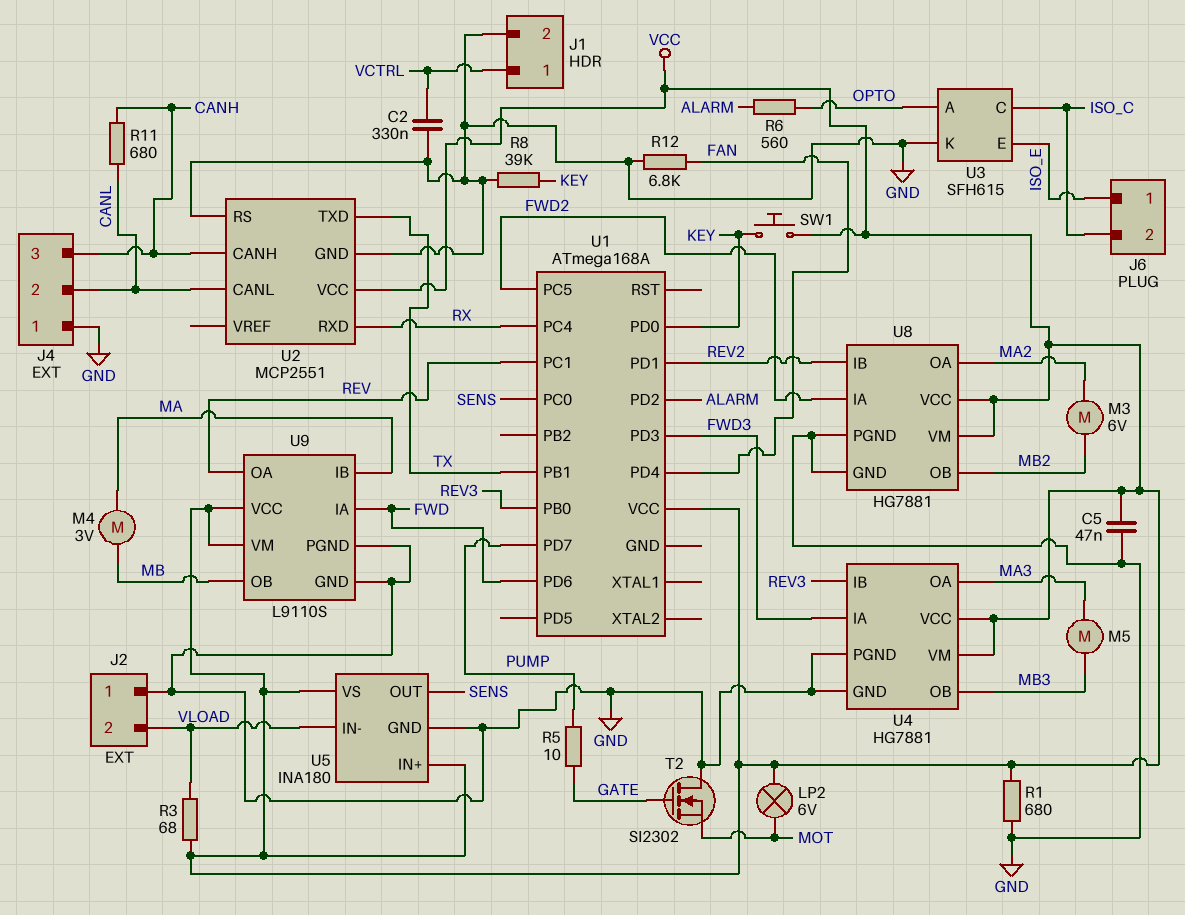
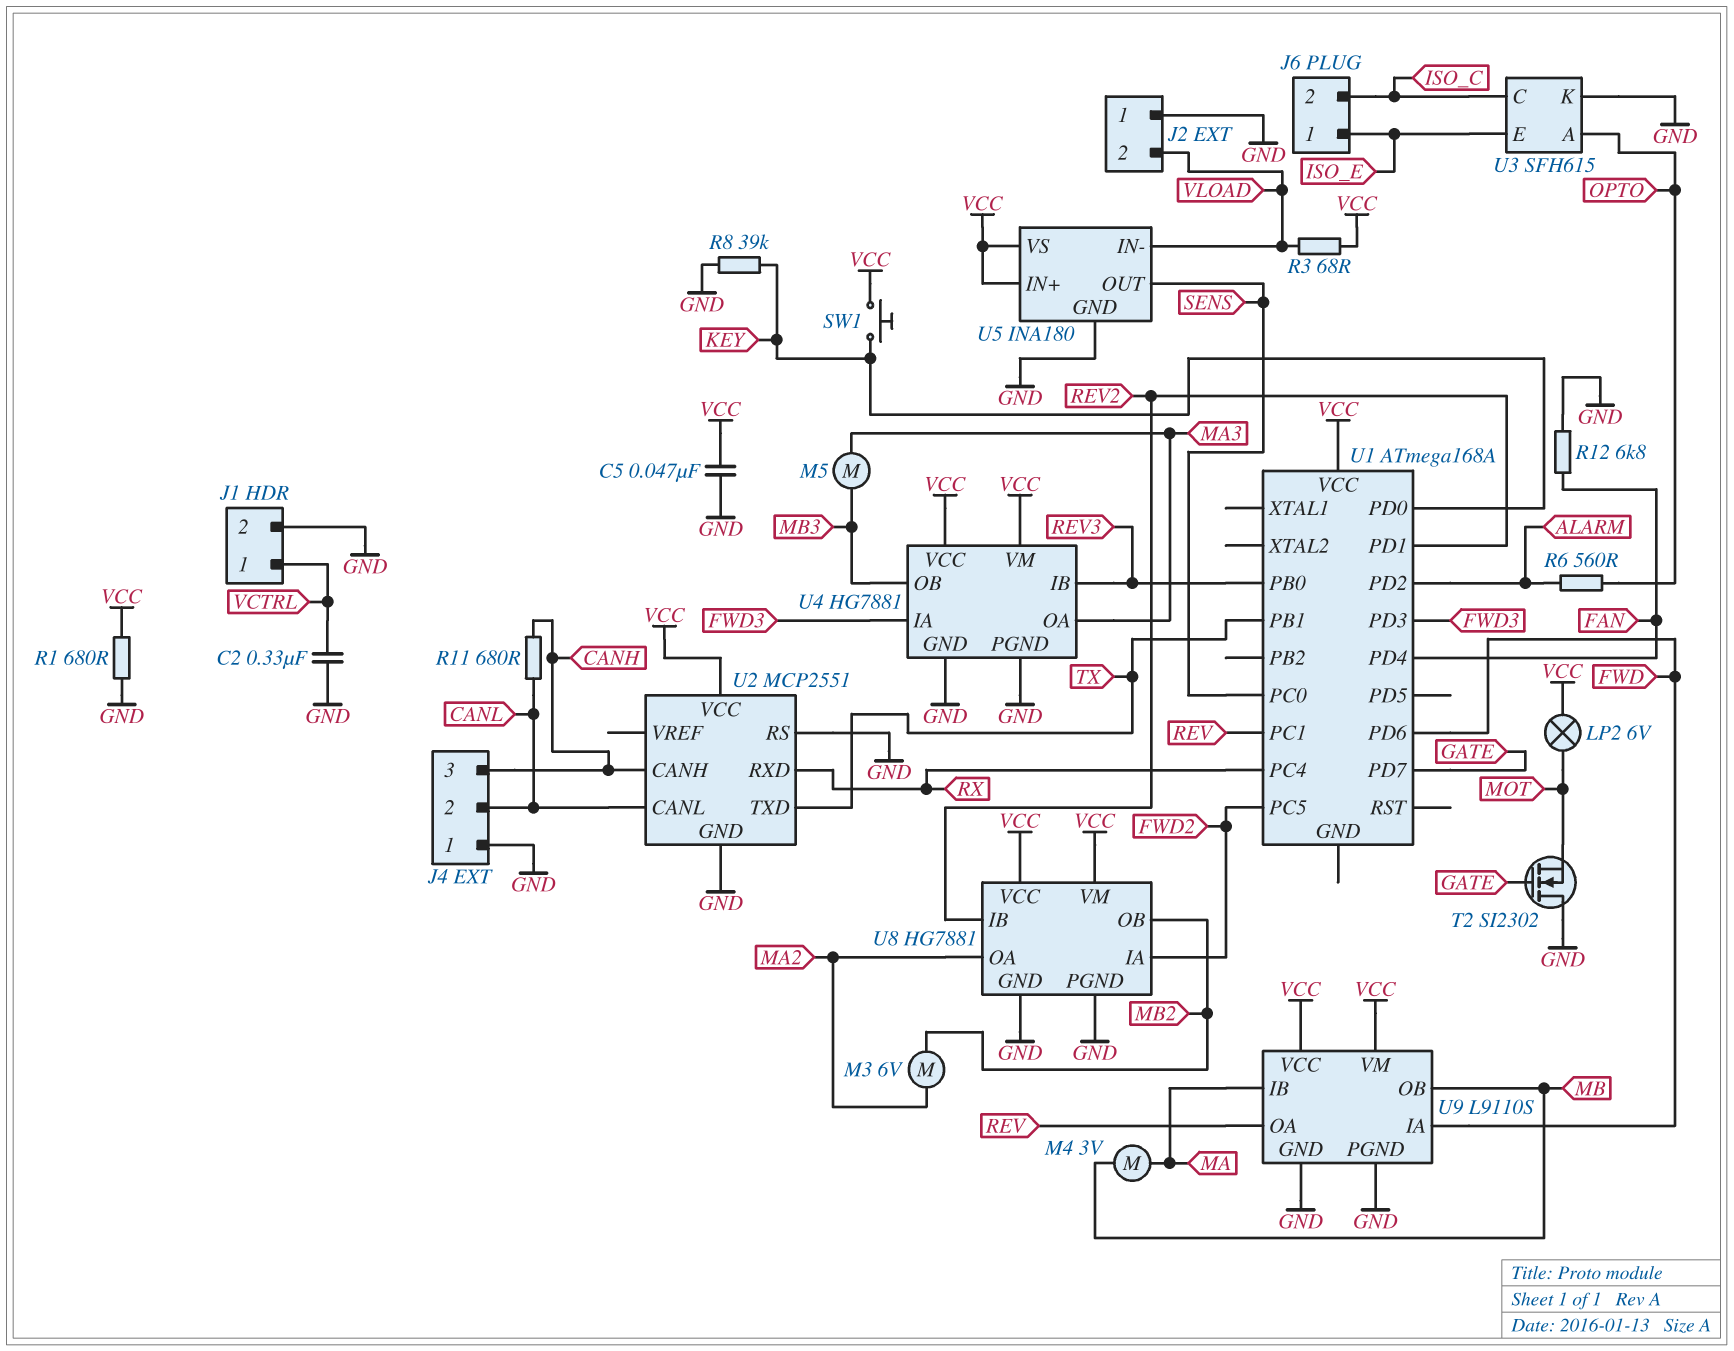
R5: 10 (GATE, PUMP) -> none
U1 pin PD7: PUMP -> GATE

